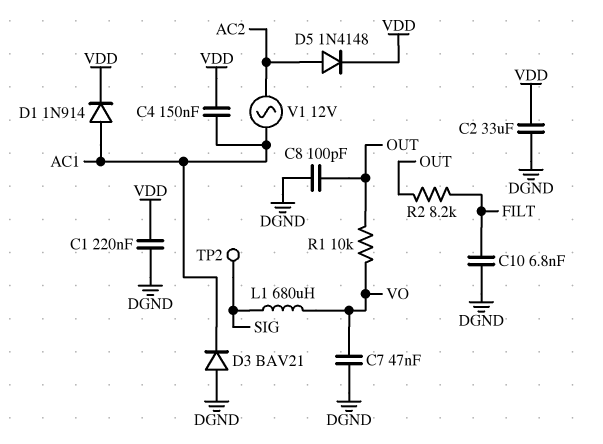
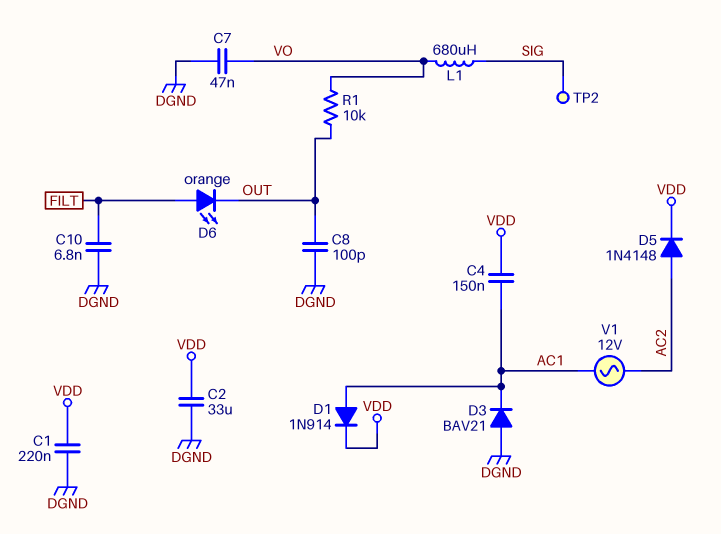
D6: none -> LED orange (A FILT, K OUT)
R2: 8.2k (FILT, OUT) -> none

